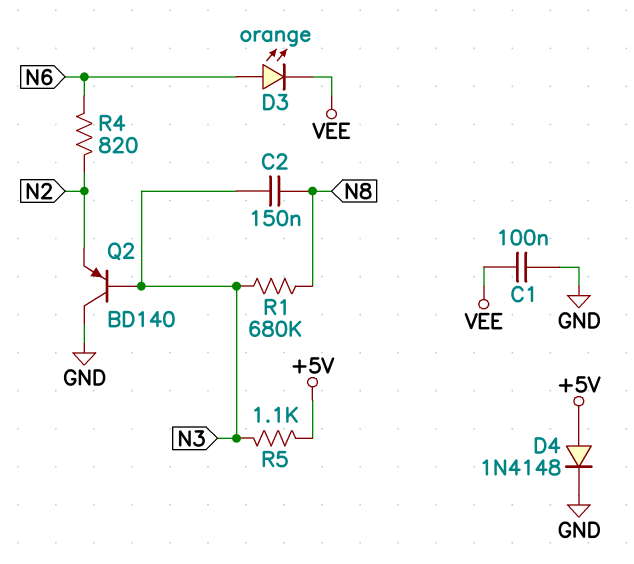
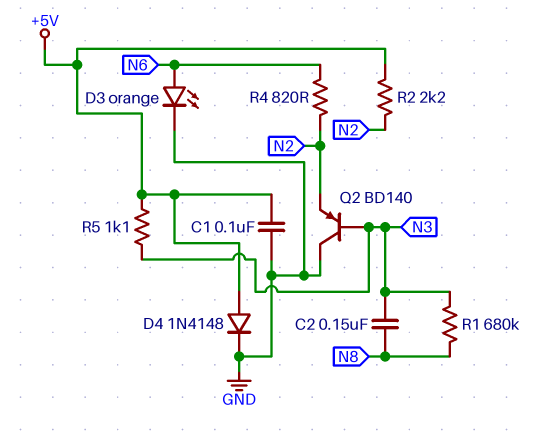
C1: 100nF (GND, VEE) -> 100nF (+5V, GND)
D3: LED orange (A N6, K VEE) -> LED orange (A N6, K GND)
R2: none -> 2.2k (+5V, N2)

